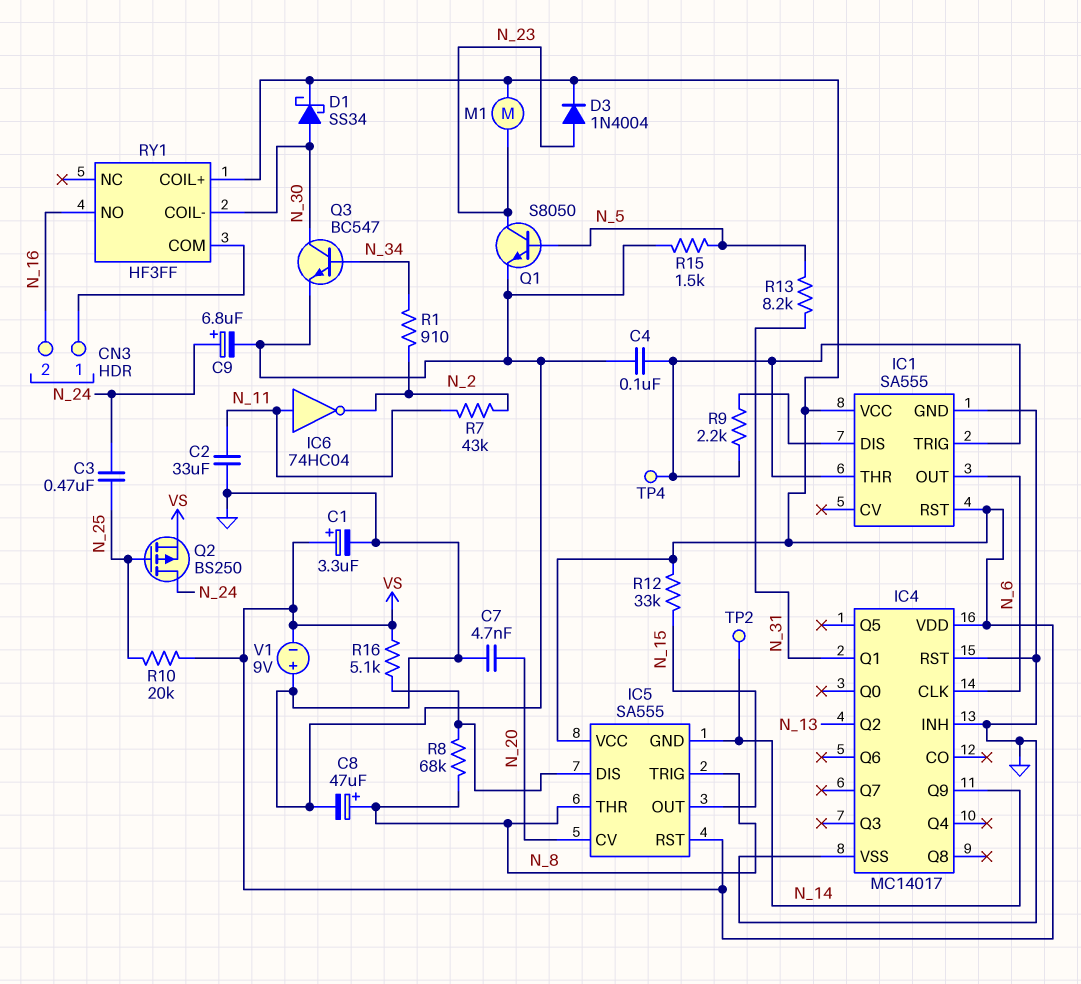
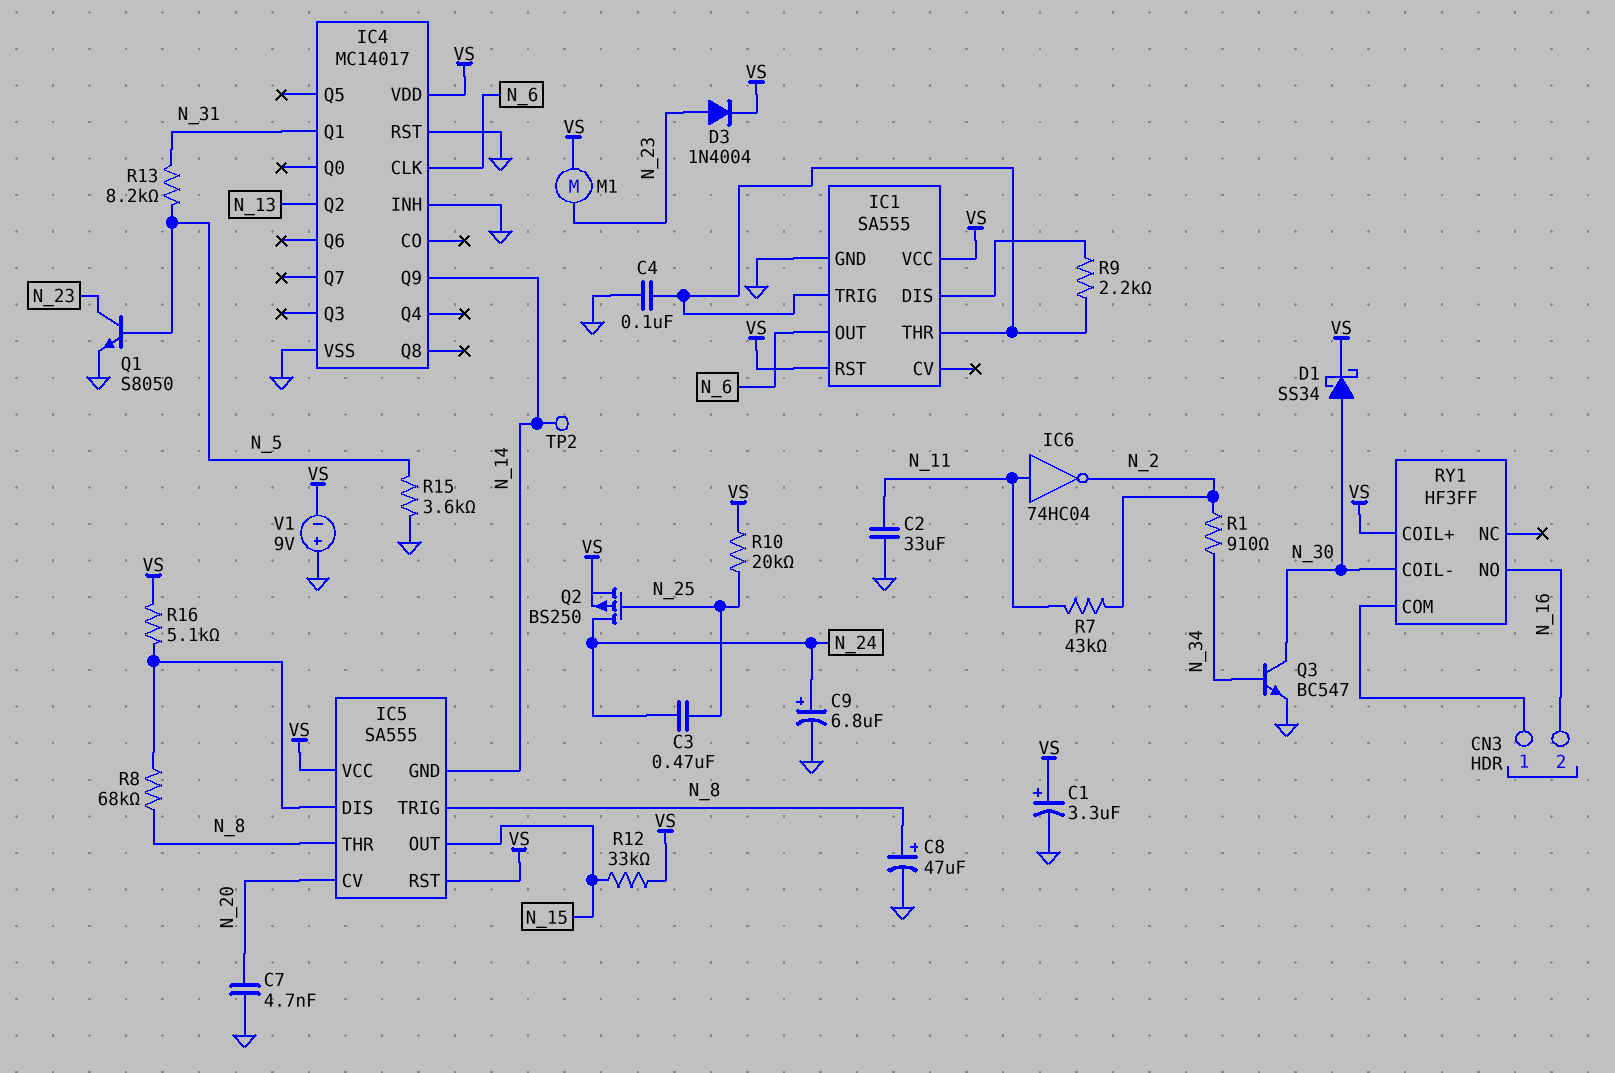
R15: 1.5k (GND, N_5) -> 3.6k (GND, N_5)
TP4: test point (IC1/THR) -> none

